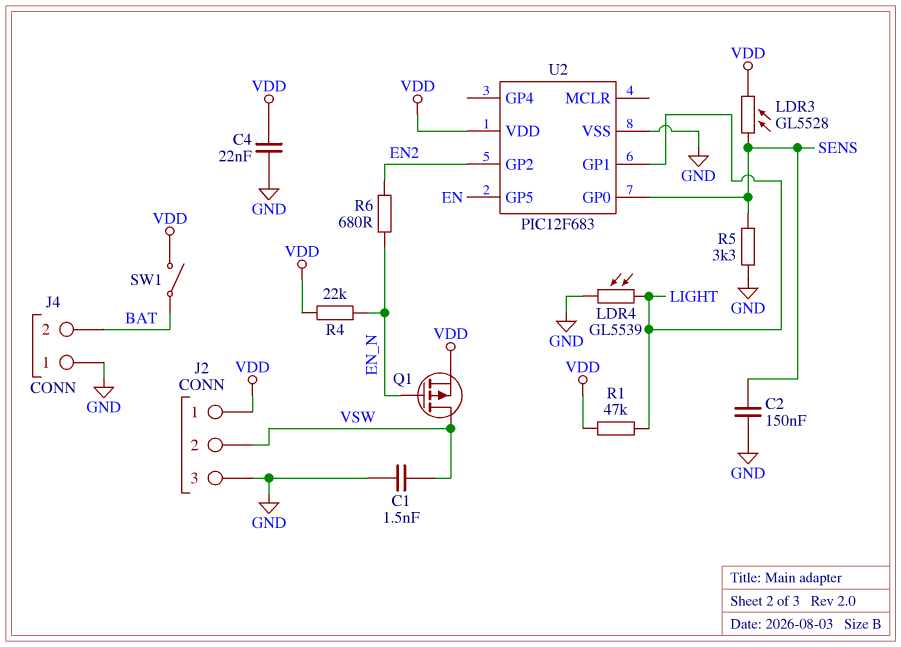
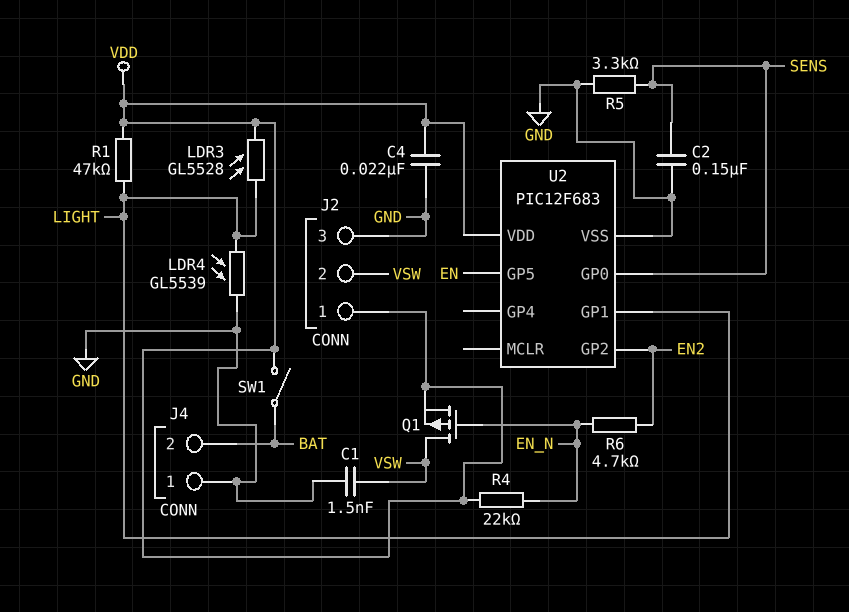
LDR3: GL5528 (SENS, VDD) -> GL5528 (LIGHT, VDD)
R6: 680 (EN2, EN_N) -> 4.7k (EN2, EN_N)

